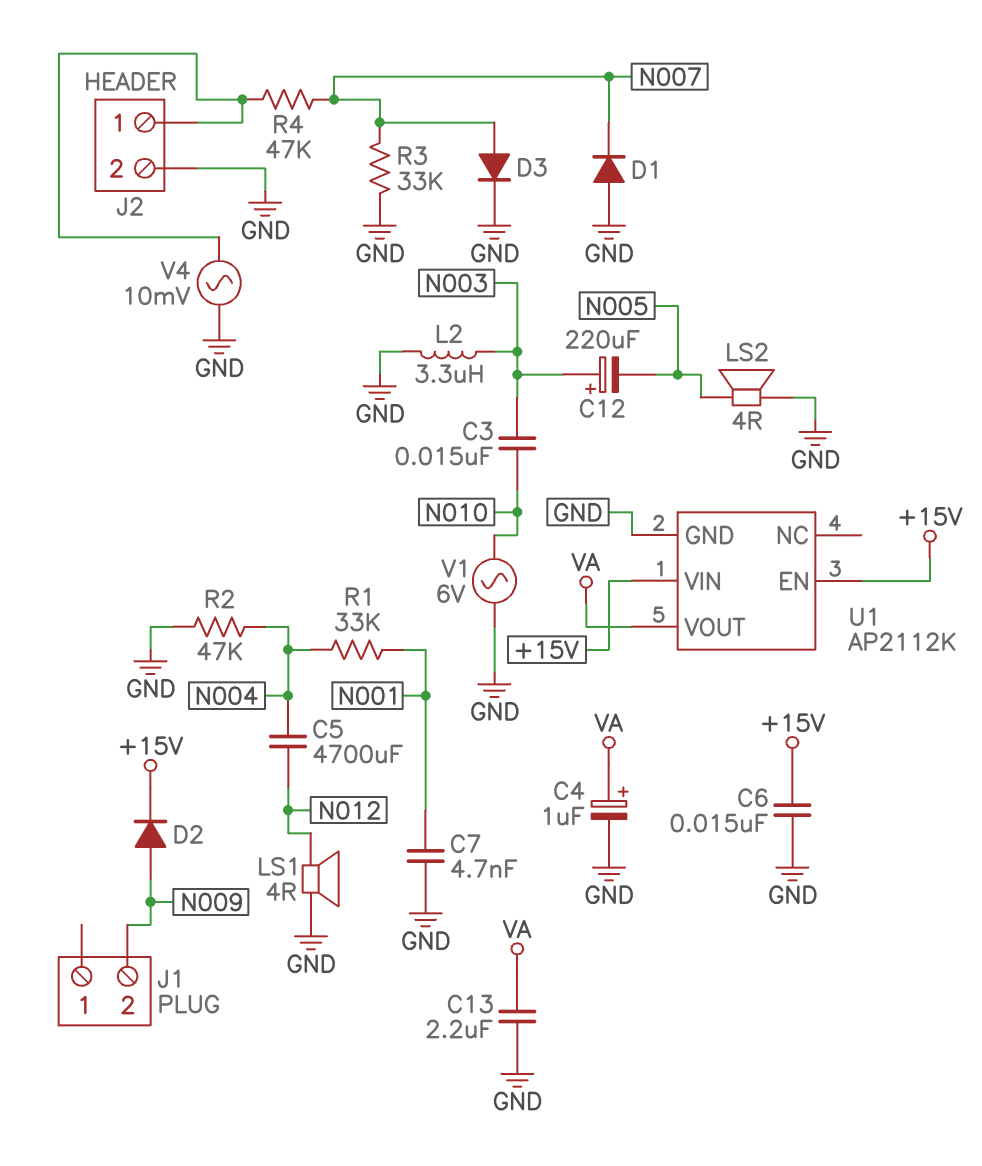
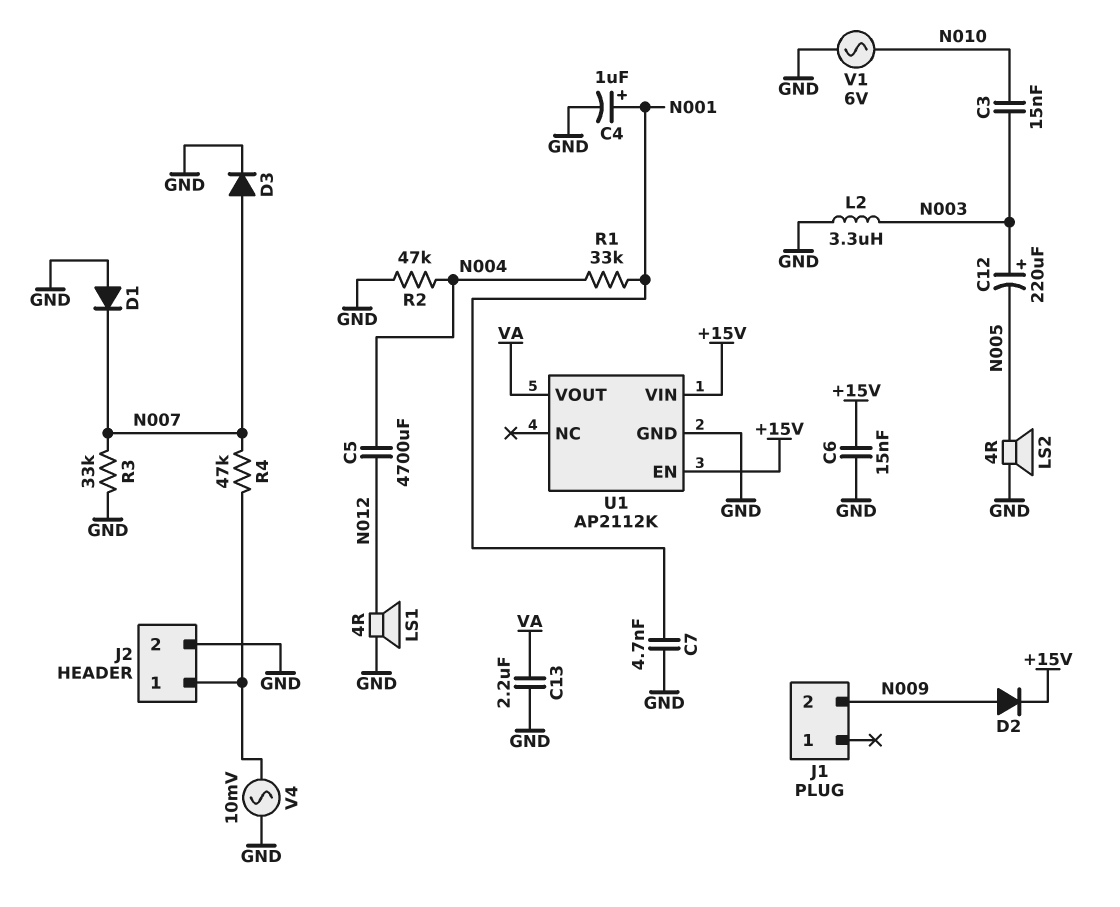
C4: 1uF (plus VA, minus GND) -> 1uF (plus N001, minus GND)

